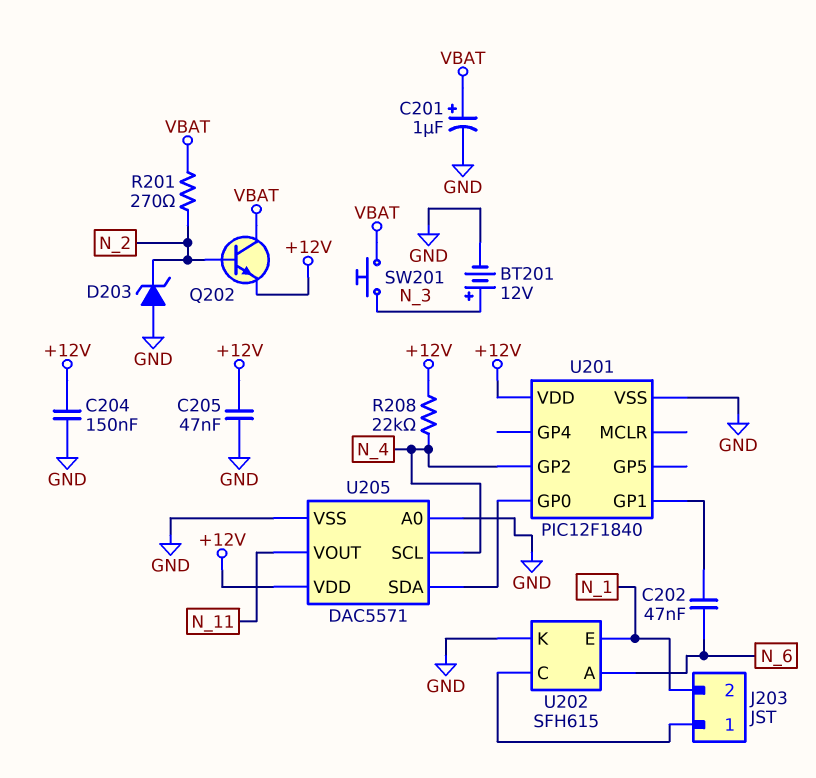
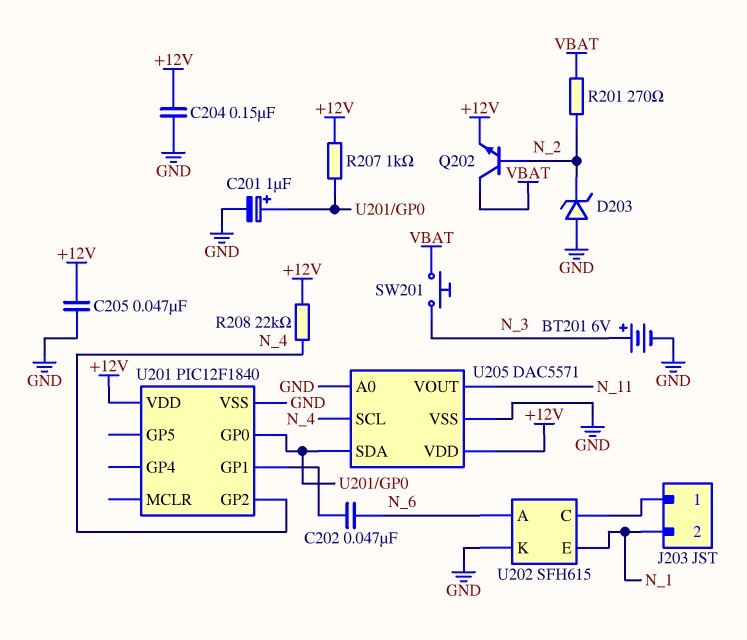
BT201: 12V (plus N_3, minus GND) -> 6V (plus N_3, minus GND)
C201: 1uF (plus VBAT, minus GND) -> 1uF (plus U201/GP0, minus GND)
R207: none -> 1k (+12V, U201/GP0)

